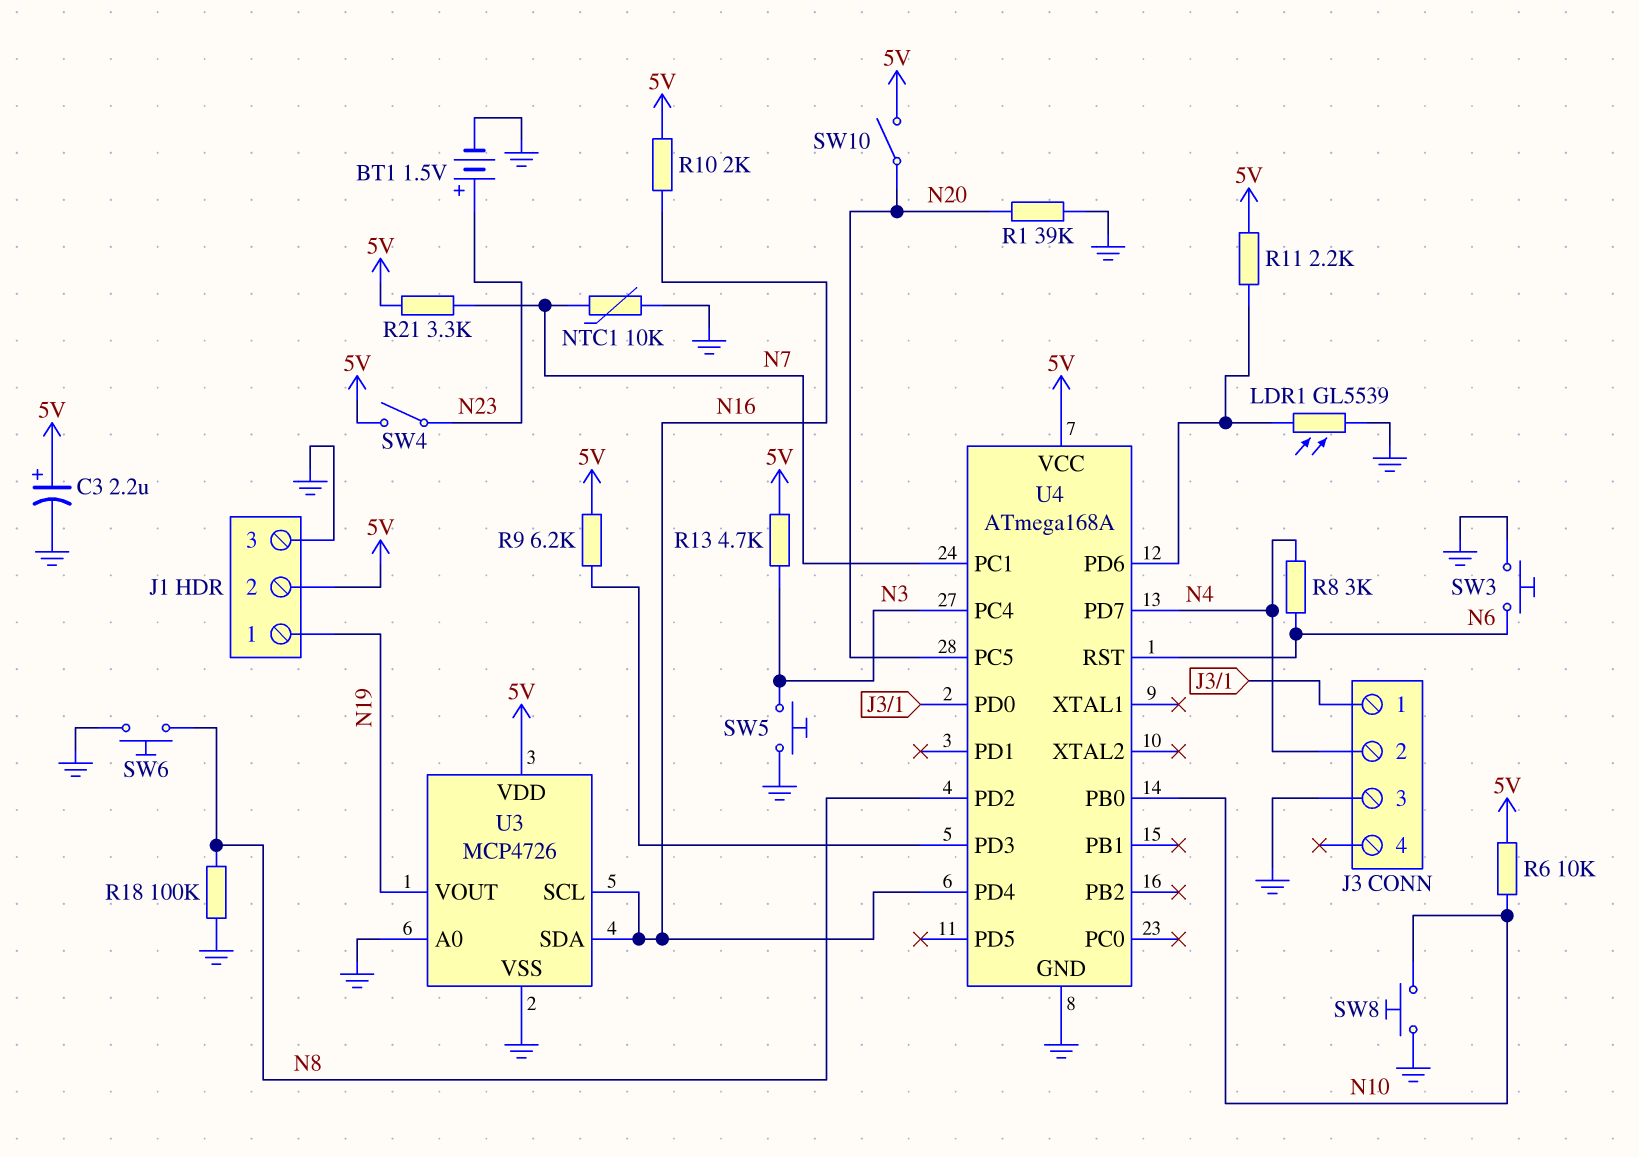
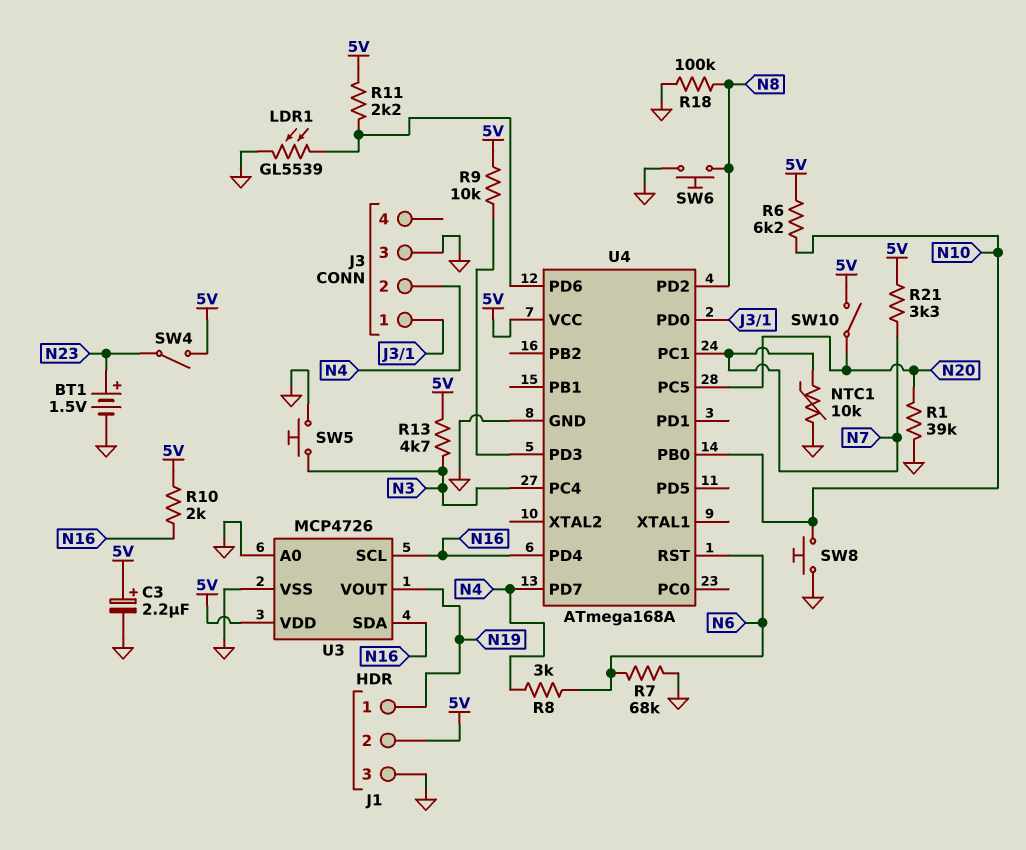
R6: 10k (5V, N10) -> 6.2k (5V, N10)
R7: none -> 68k (GND, N6)
R9: 6.2k (5V, U4/PD3) -> 10k (5V, U4/PD3)
SW3: button (GND, N6) -> none

